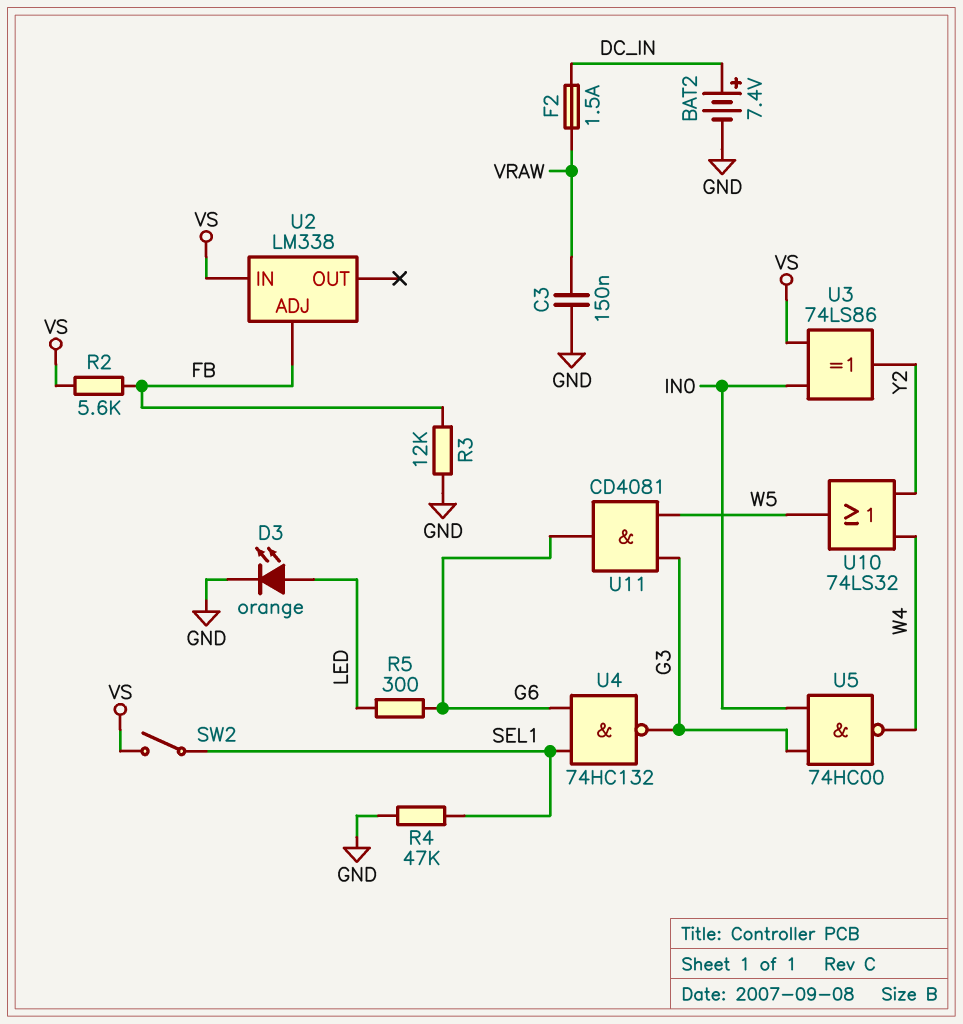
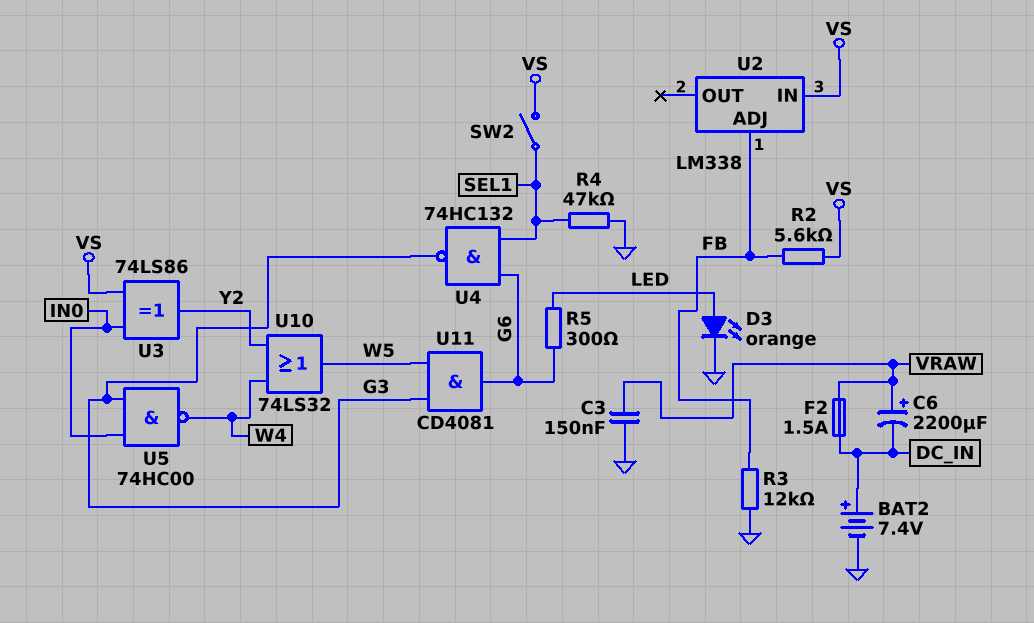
C6: none -> 2200uF (plus VRAW, minus DC_IN)

